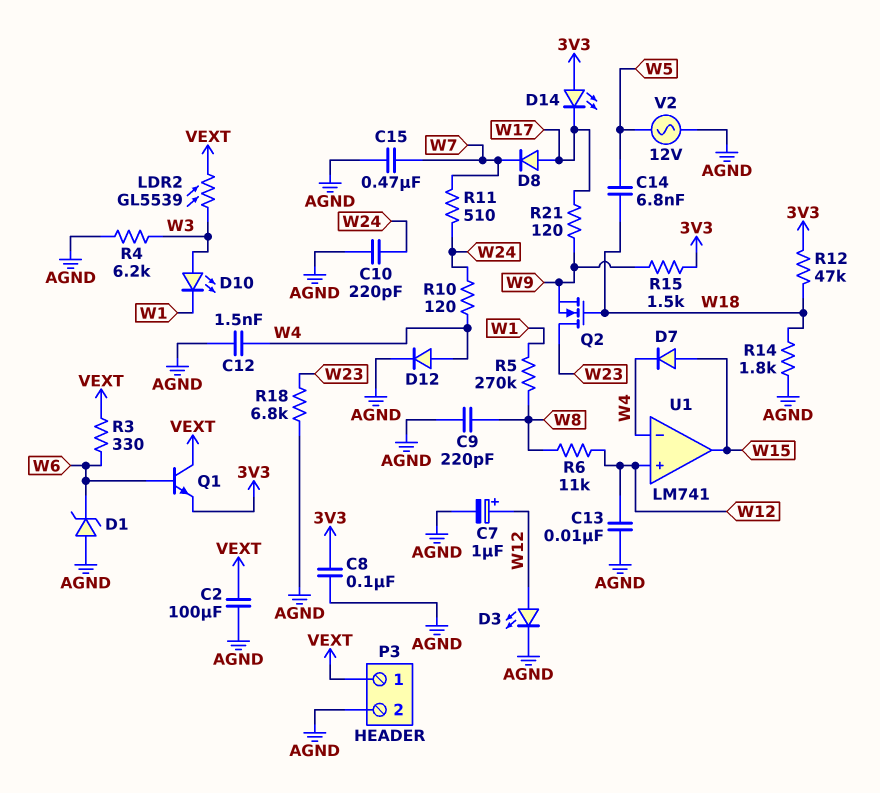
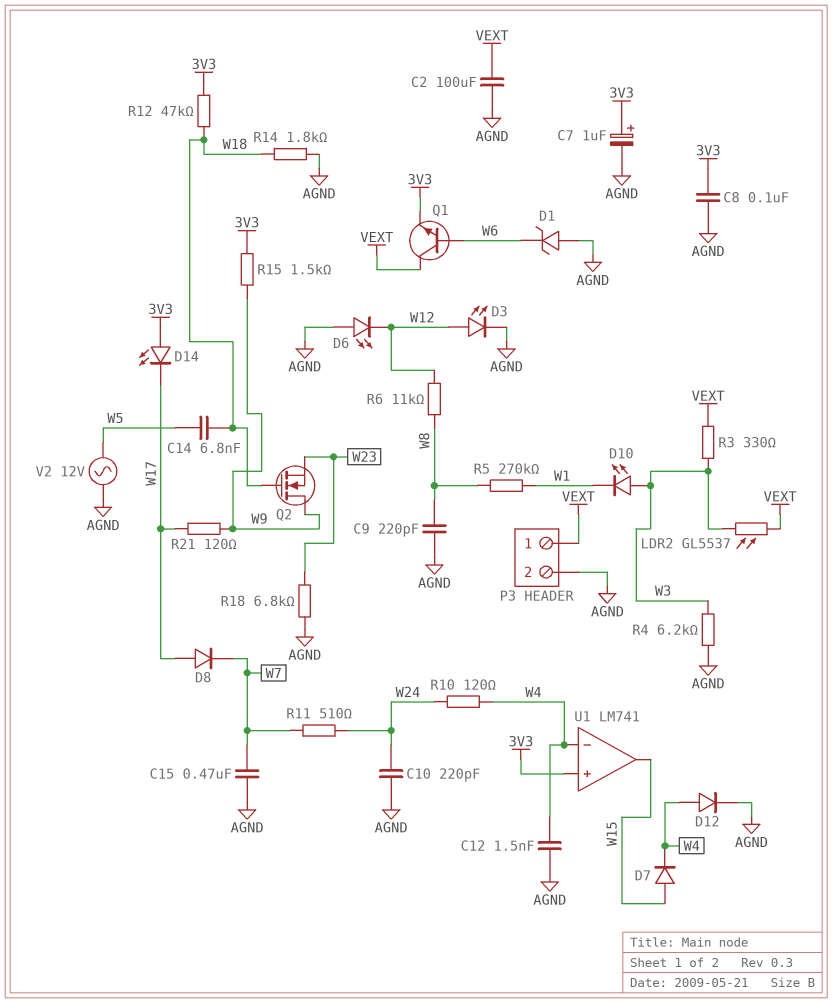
C7: 1uF (plus W12, minus AGND) -> 1uF (plus 3V3, minus AGND)
C13: 10nF (AGND, W12) -> none
D6: none -> LED (A AGND, K W12)
LDR2: GL5539 (VEXT, W3) -> GL5537 (VEXT, W3)
Q2: NMOS (G W18, D W23, S W9) -> NMOS (G W18, D W9, S W23)
R3: 330 (VEXT, W6) -> 330 (VEXT, W3)
U1 pin in+: W12 -> 3V3

